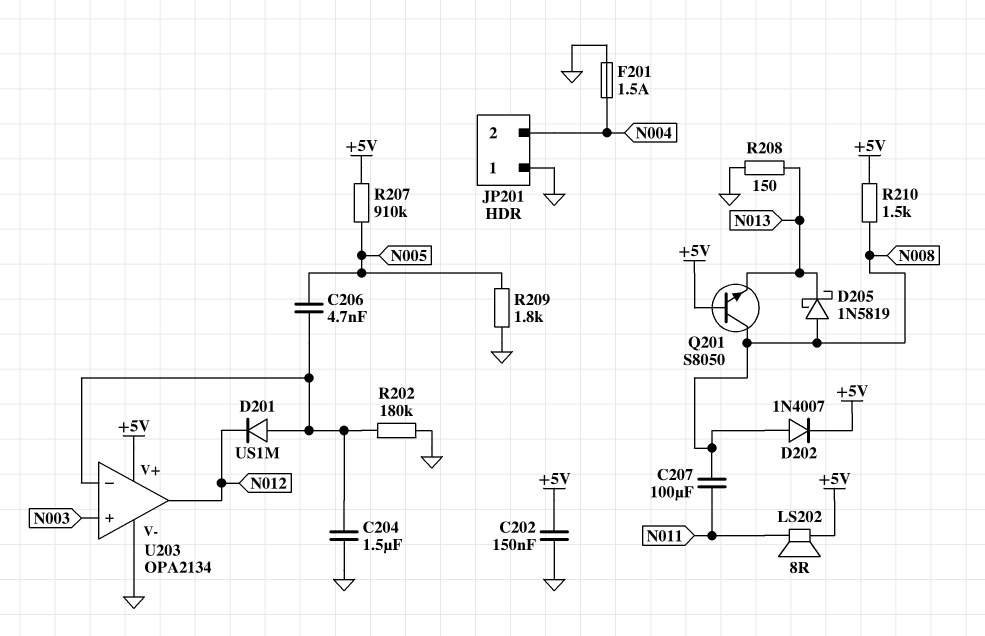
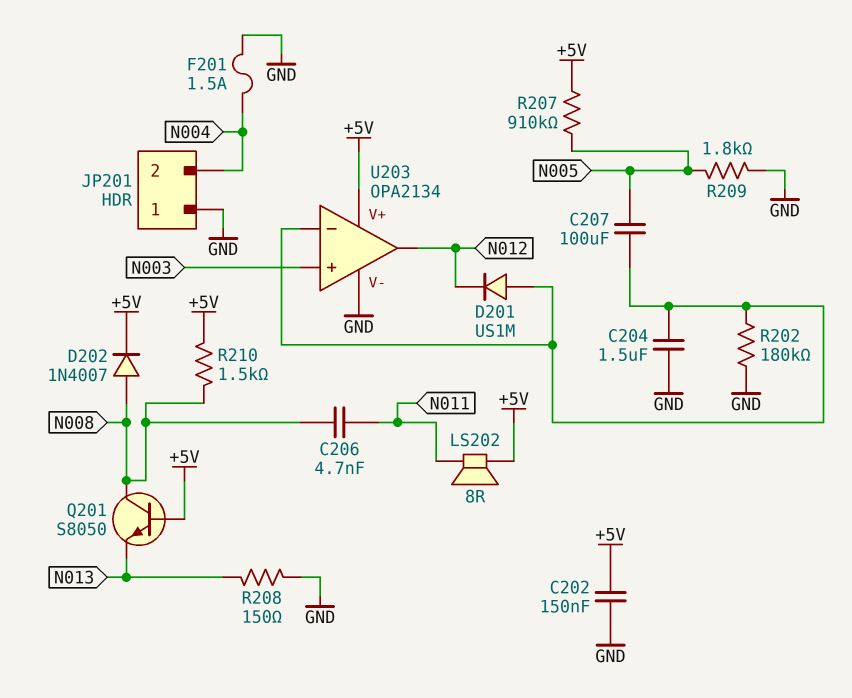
C206: 4.7nF (N005, U203/in-) -> 4.7nF (N008, N011)
C207: 100uF (N008, N011) -> 100uF (N005, U203/in-)
D205: schottky 1N5819 (A N008, K N013) -> none

